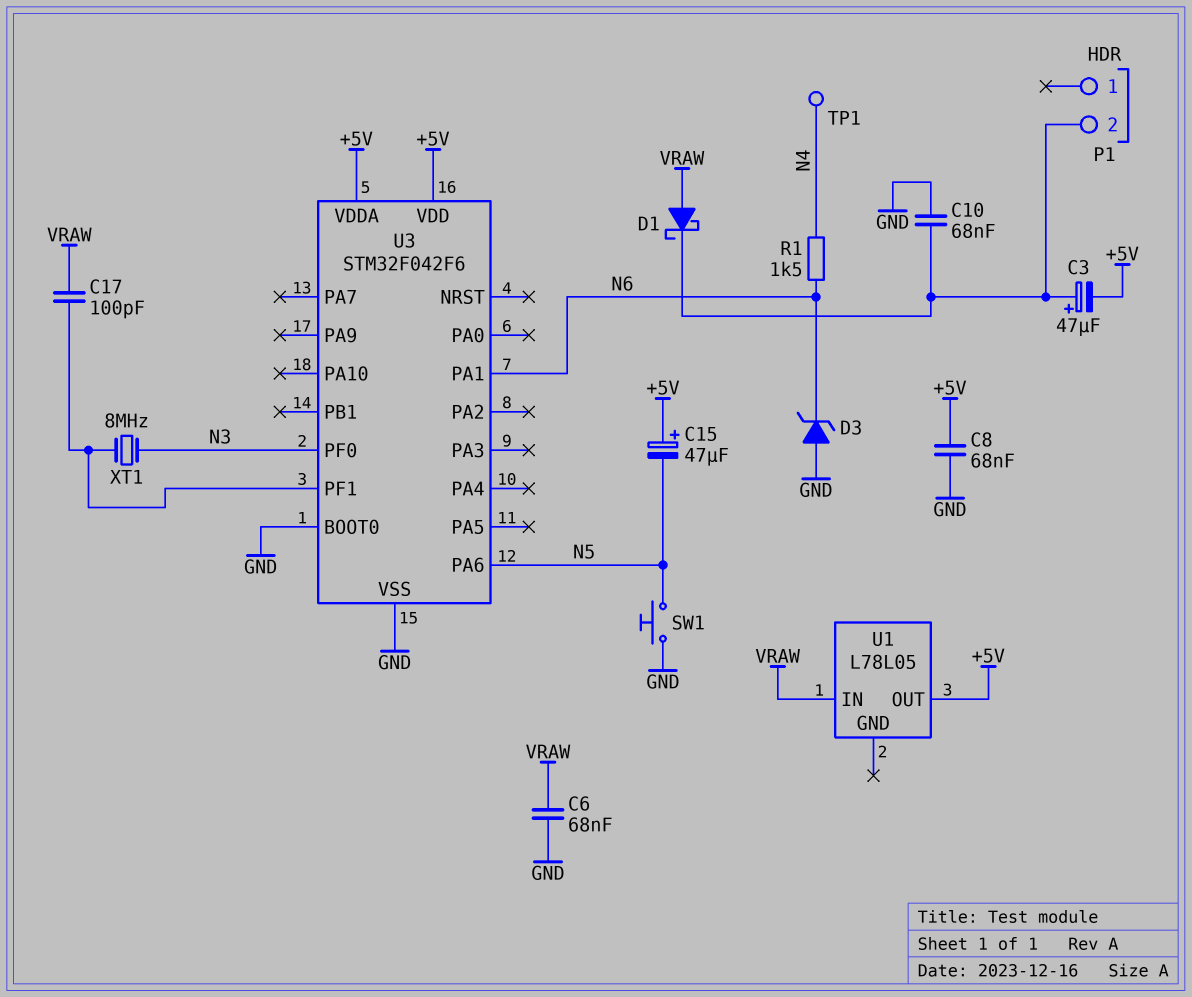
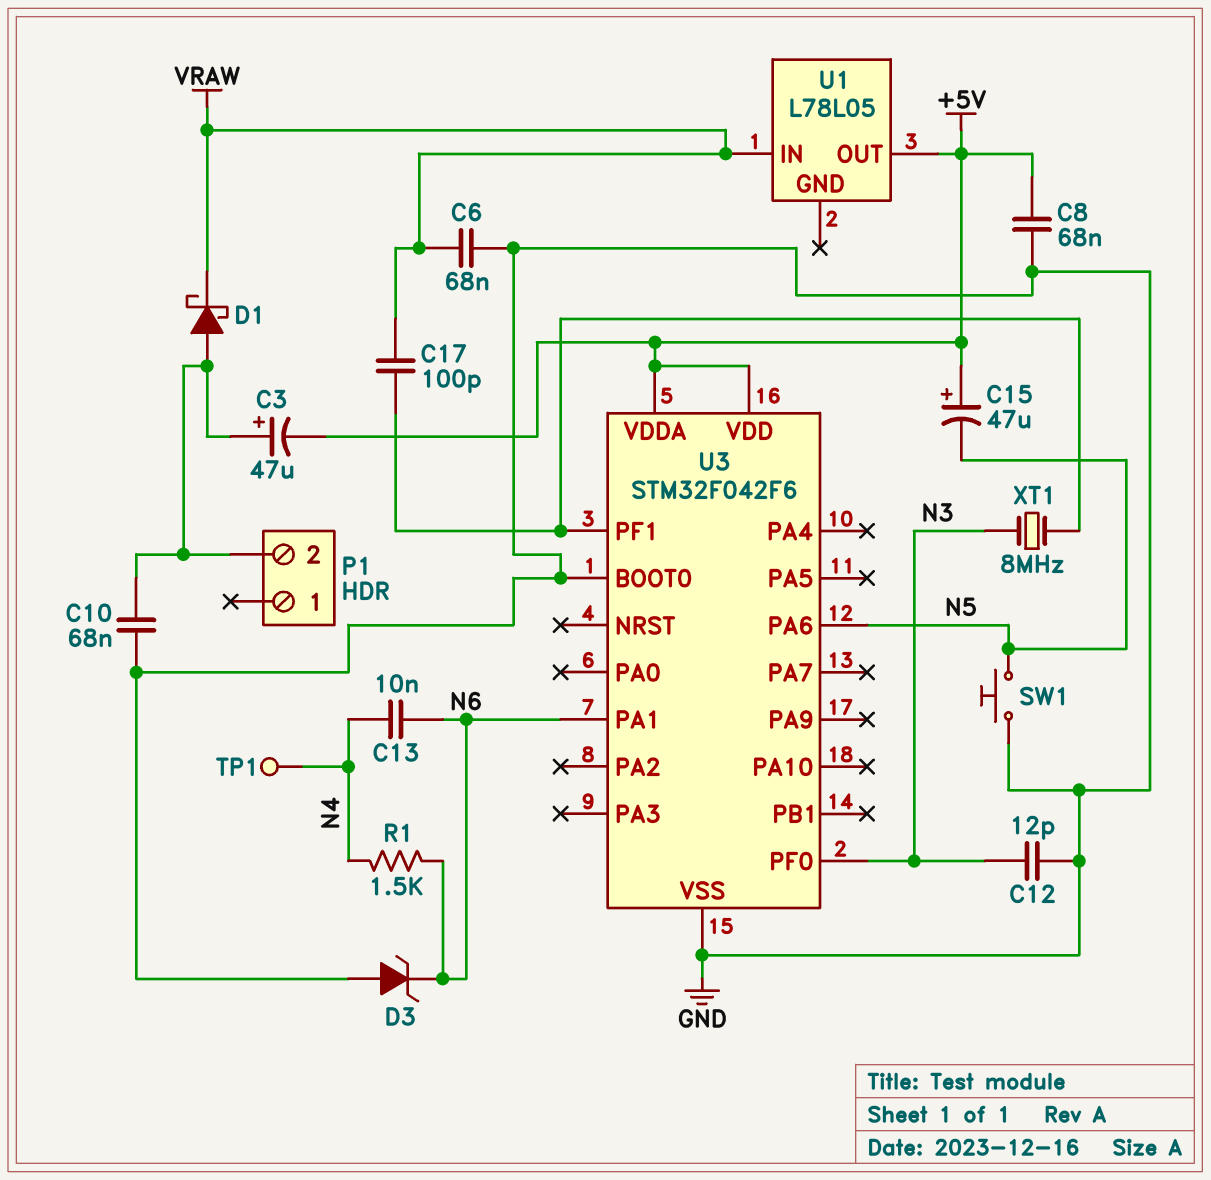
C12: none -> 12pF (GND, N3)
C13: none -> 10nF (N4, N6)
D1: schottky (A VRAW, K P1/2) -> schottky (A P1/2, K VRAW)

